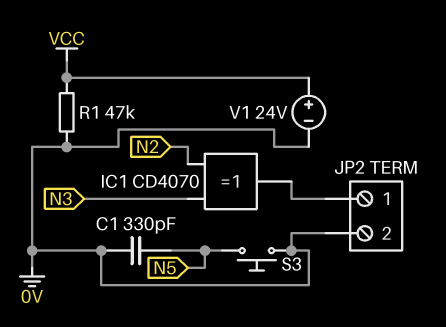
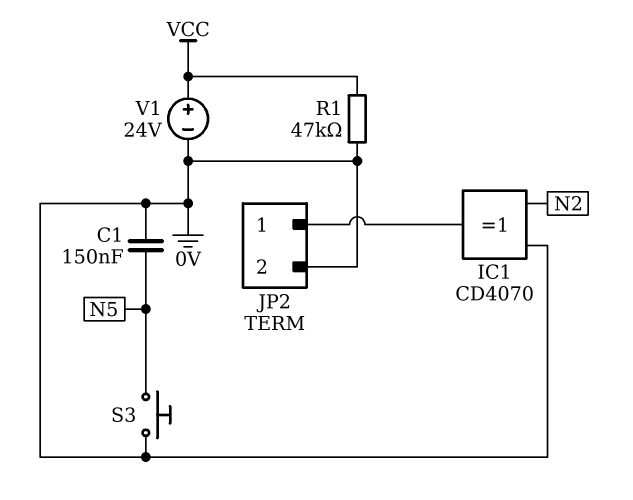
C1: 330pF (0V, N5) -> 150nF (0V, N5)
IC1: XOR CD4070 (in N2, in N3, out JP2/1) -> XOR CD4070 (in 0V, in N2, out JP2/1)

